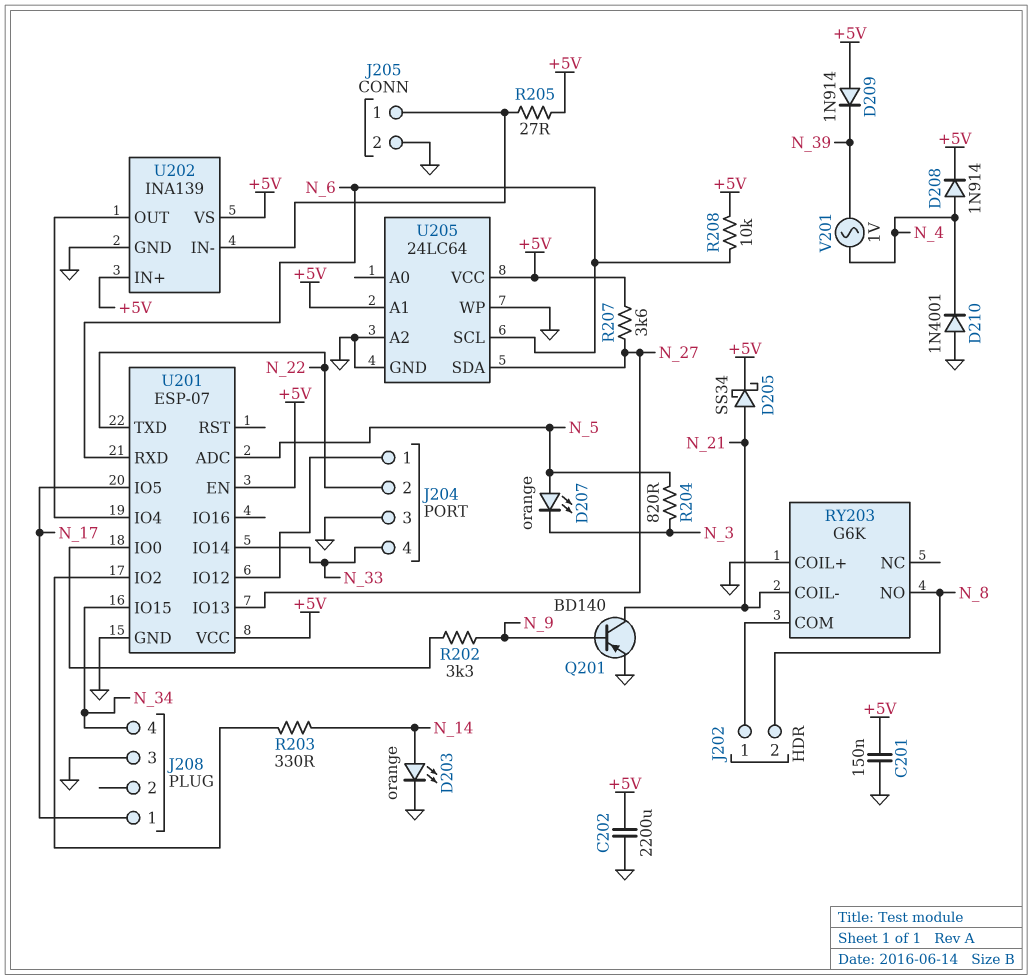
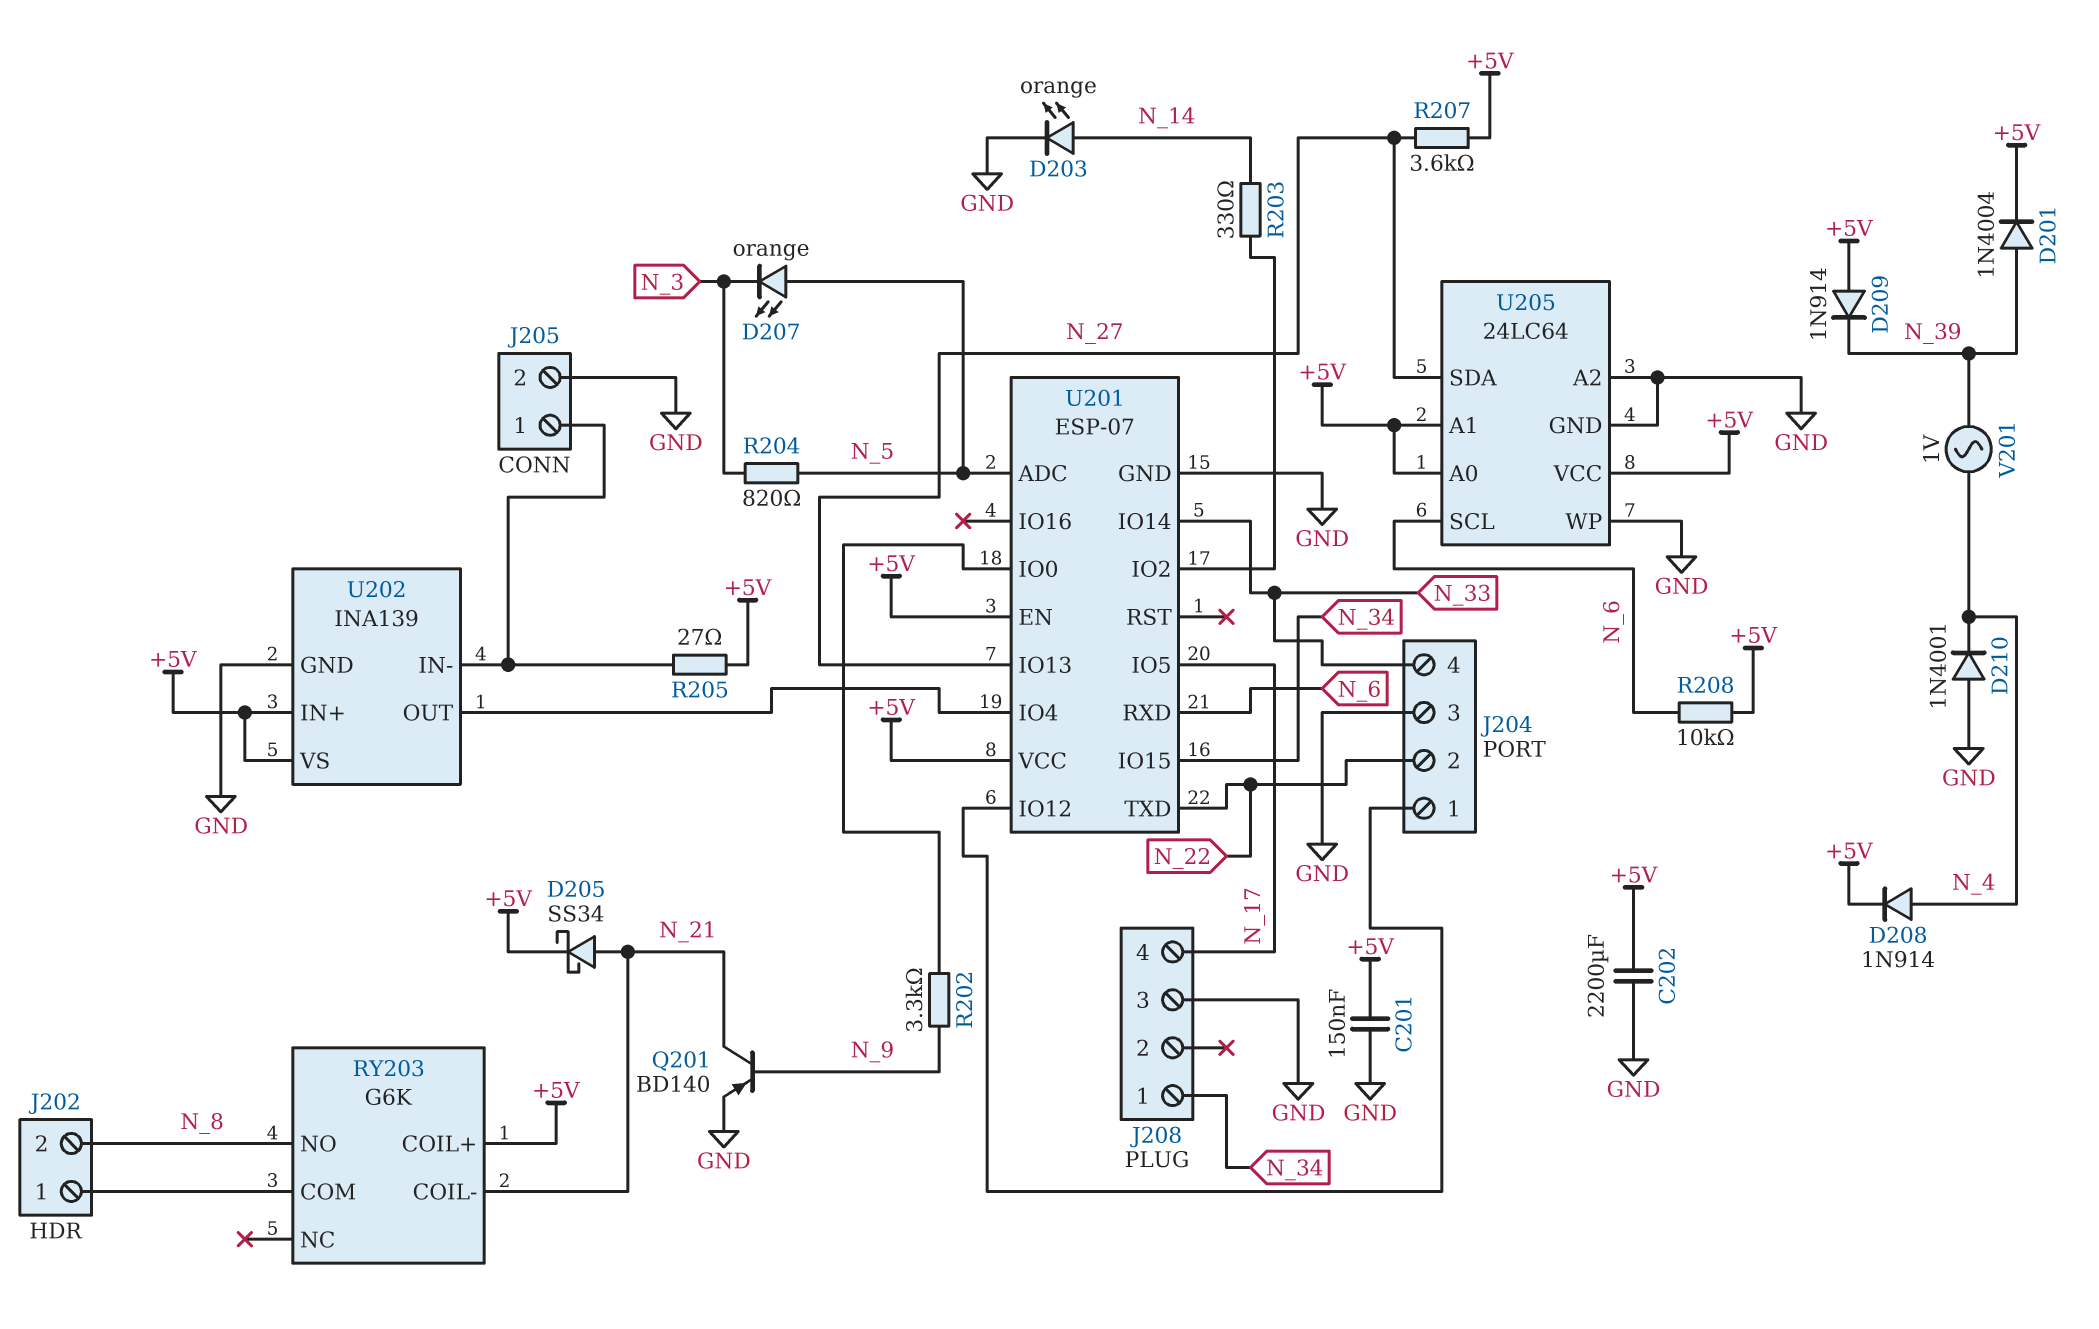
D201: none -> diode 1N4004 (A N_39, K +5V)
J208 pin 1: N_17 -> N_34
J208 pin 4: N_34 -> N_17
RY203 pin COIL+: GND -> +5V
U205 pin A0: none -> +5V

